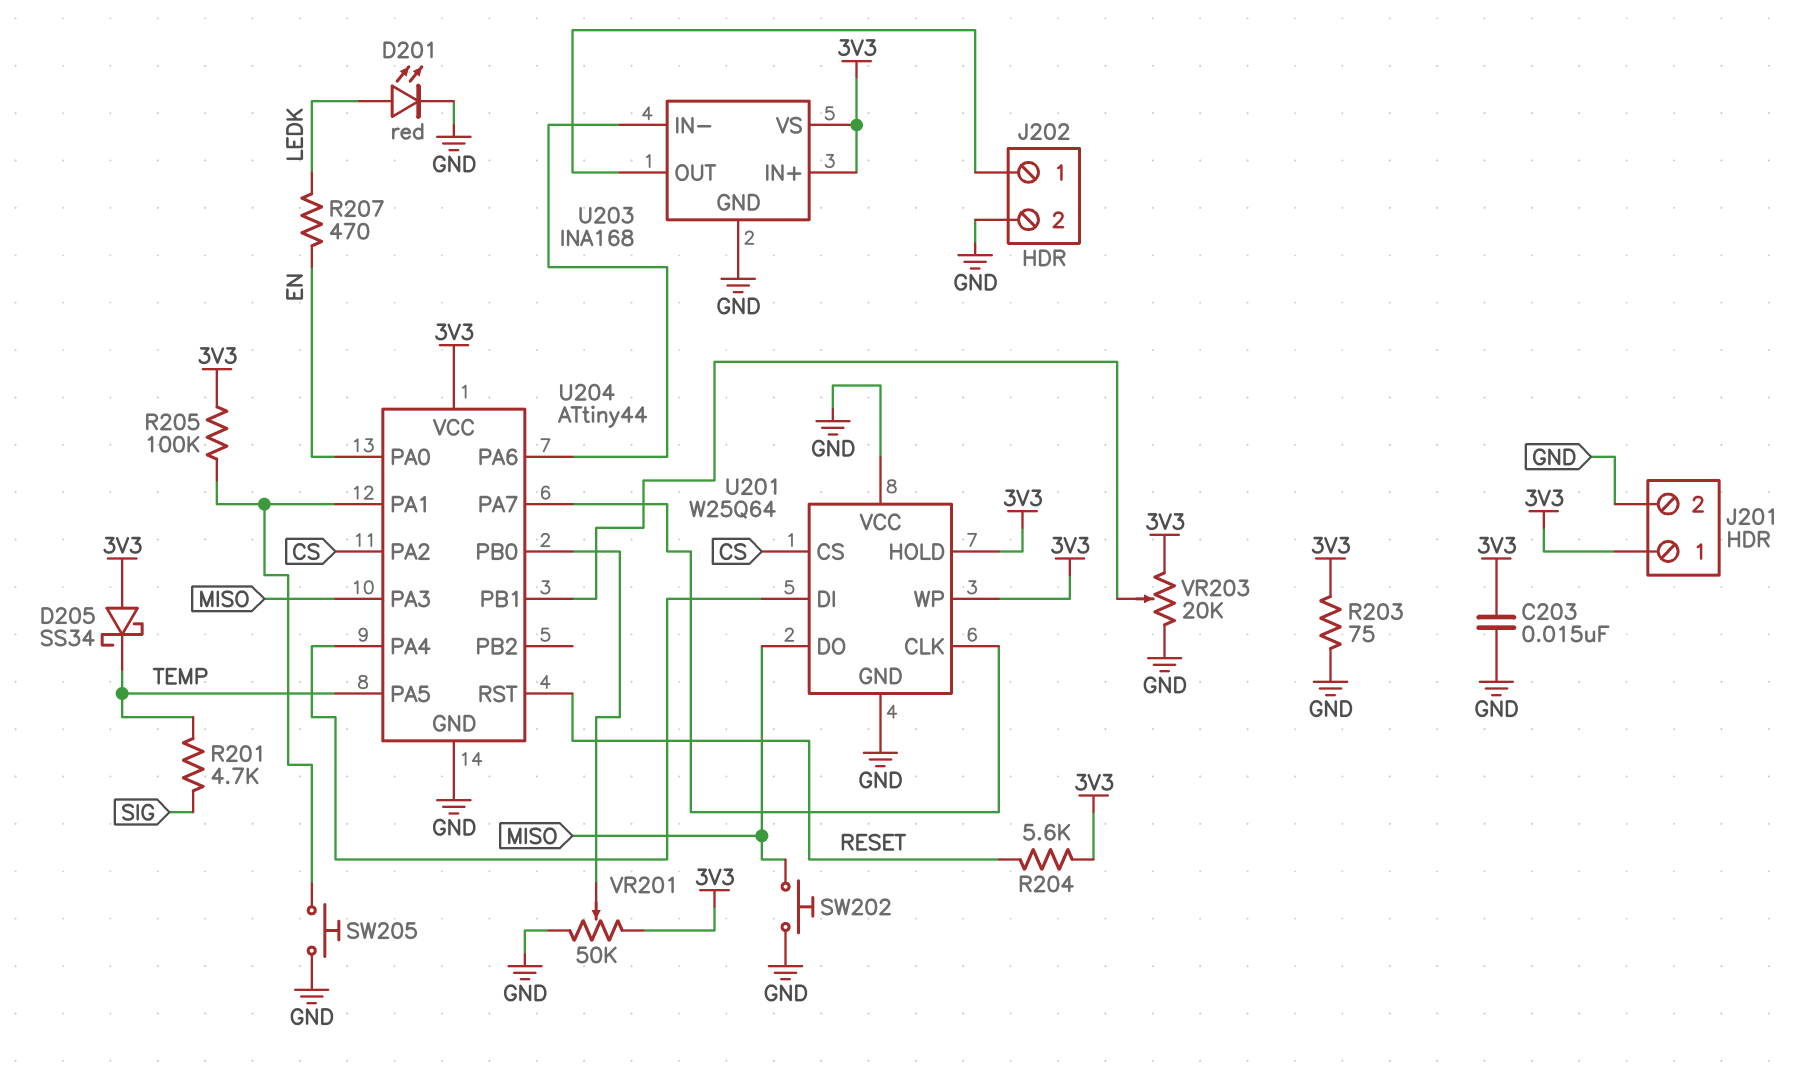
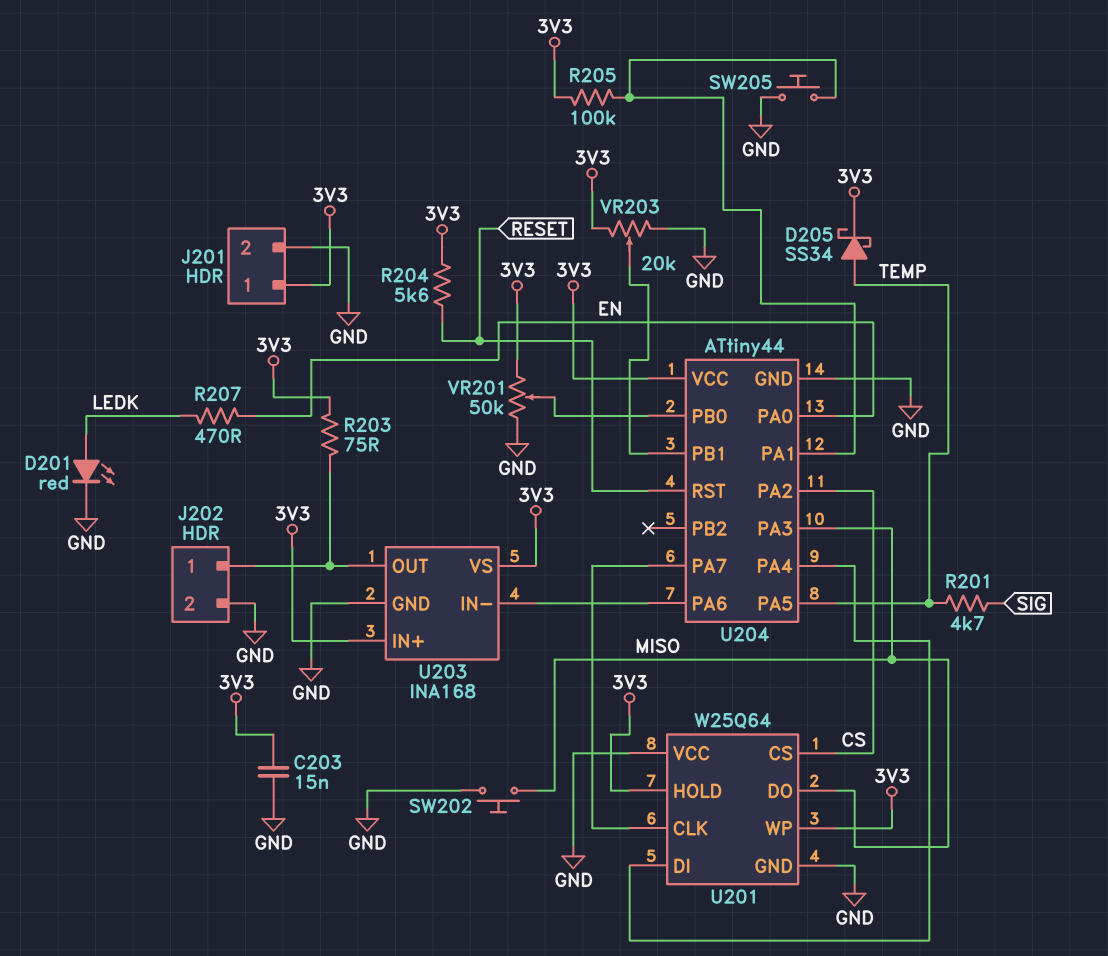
D205: schottky SS34 (A 3V3, K TEMP) -> schottky SS34 (A TEMP, K 3V3)
R203: 75 (3V3, GND) -> 75 (3V3, J202/1)

